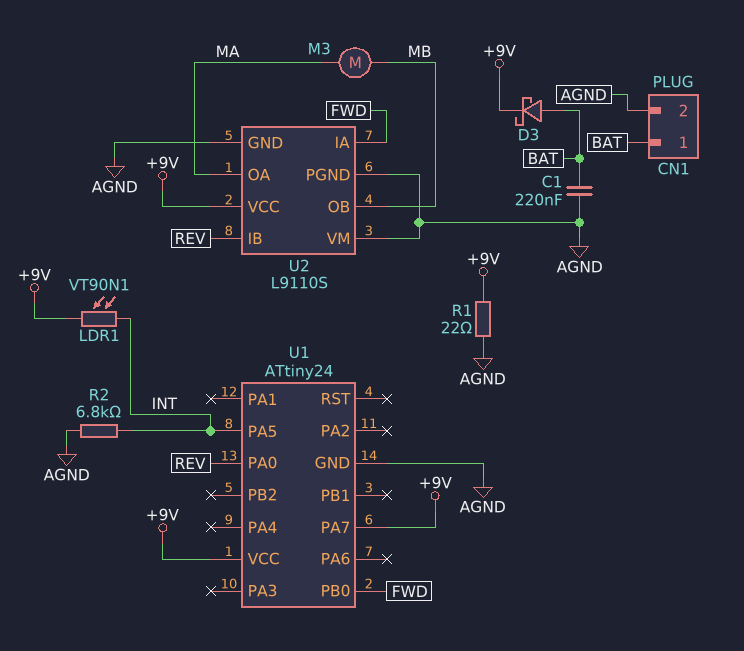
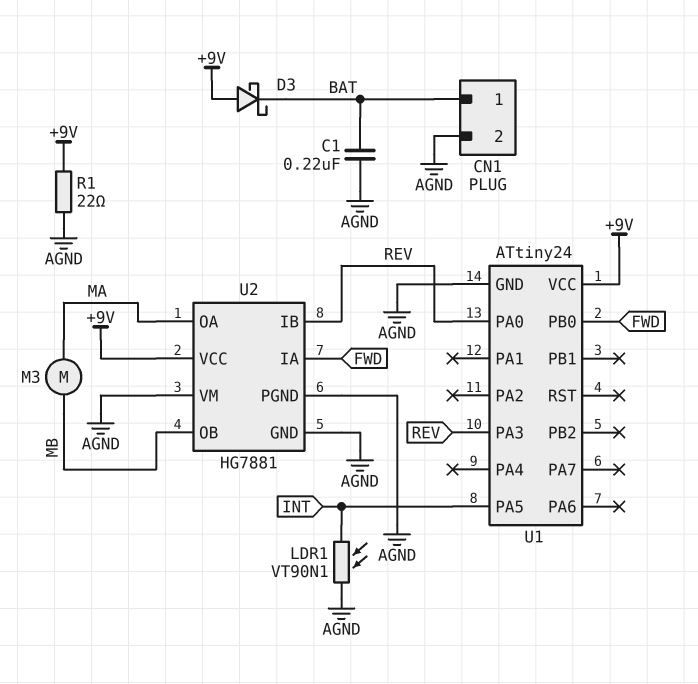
D3: schottky (A BAT, K +9V) -> schottky (A +9V, K BAT)
LDR1: VT90N1 (+9V, INT) -> VT90N1 (AGND, INT)
R2: 6.8k (AGND, INT) -> none
U1 pin PA3: none -> REV
U1 pin PA7: +9V -> none
U2: L9110S -> HG7881

